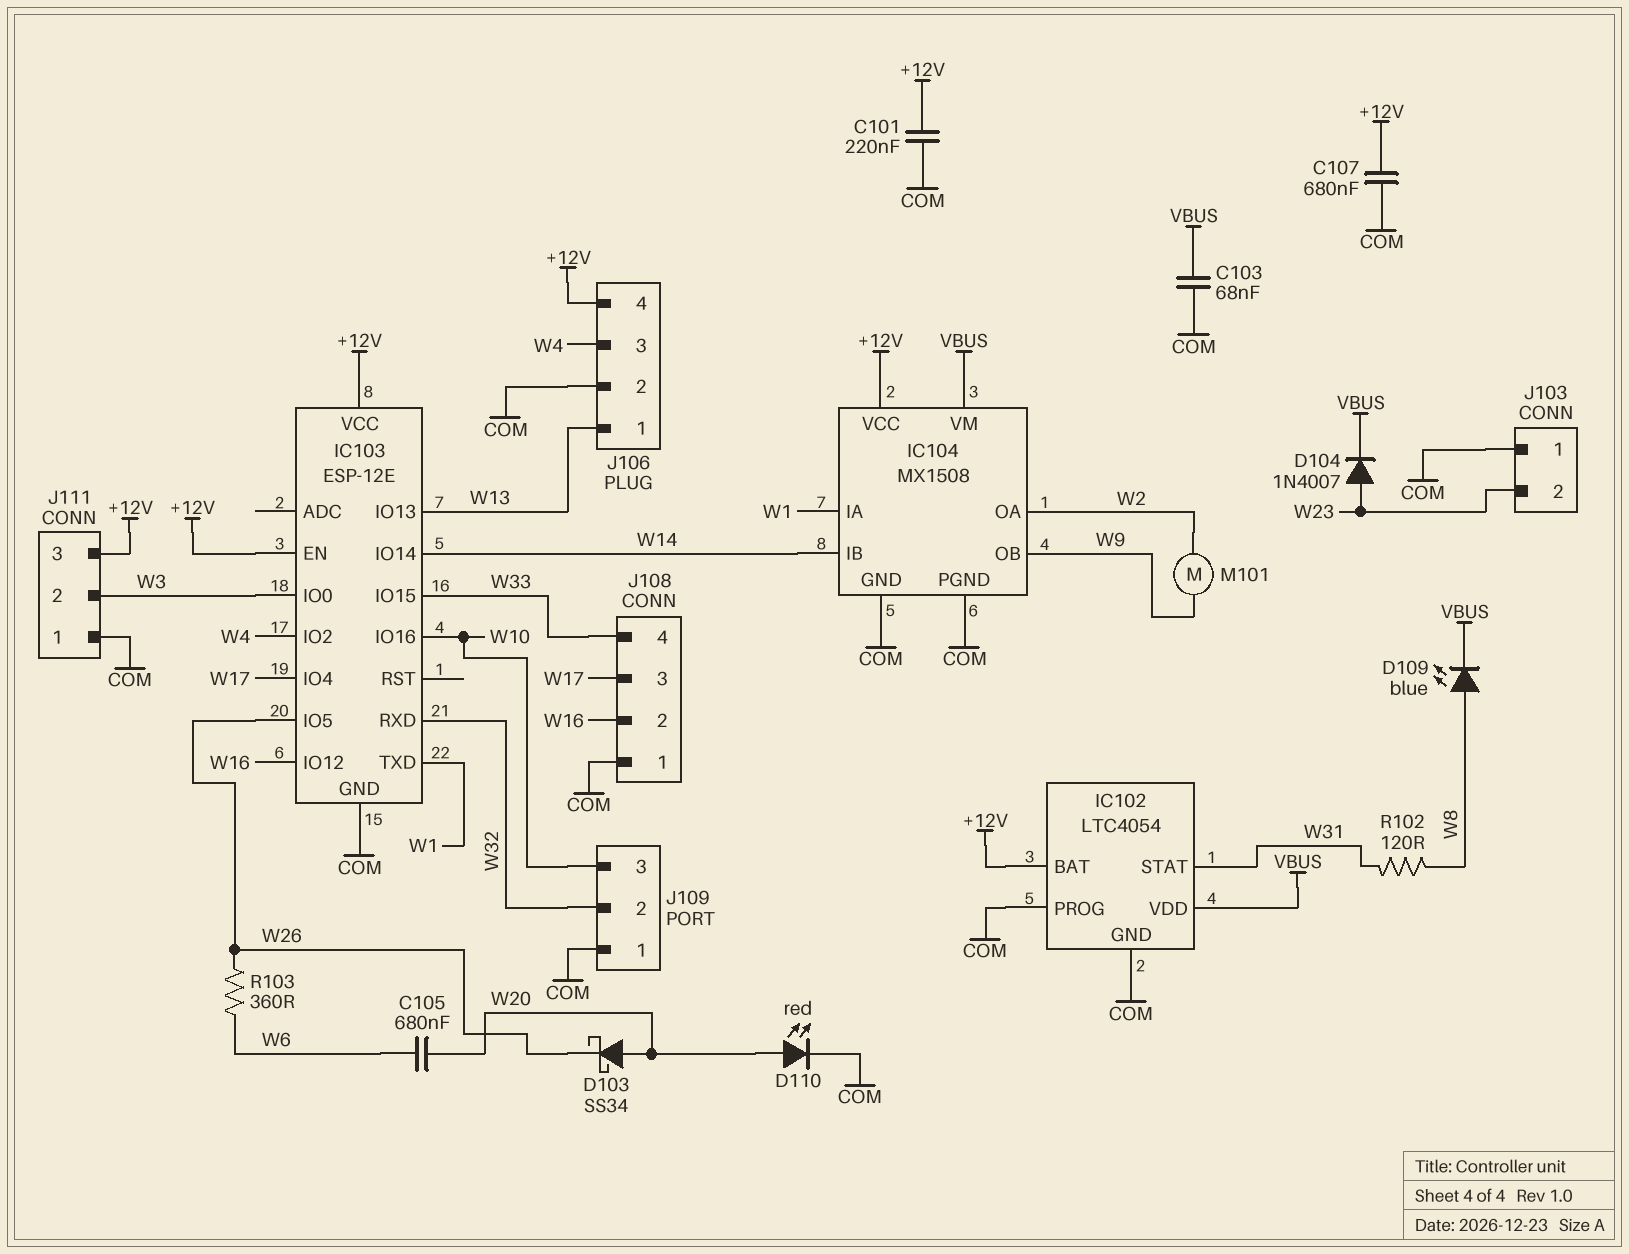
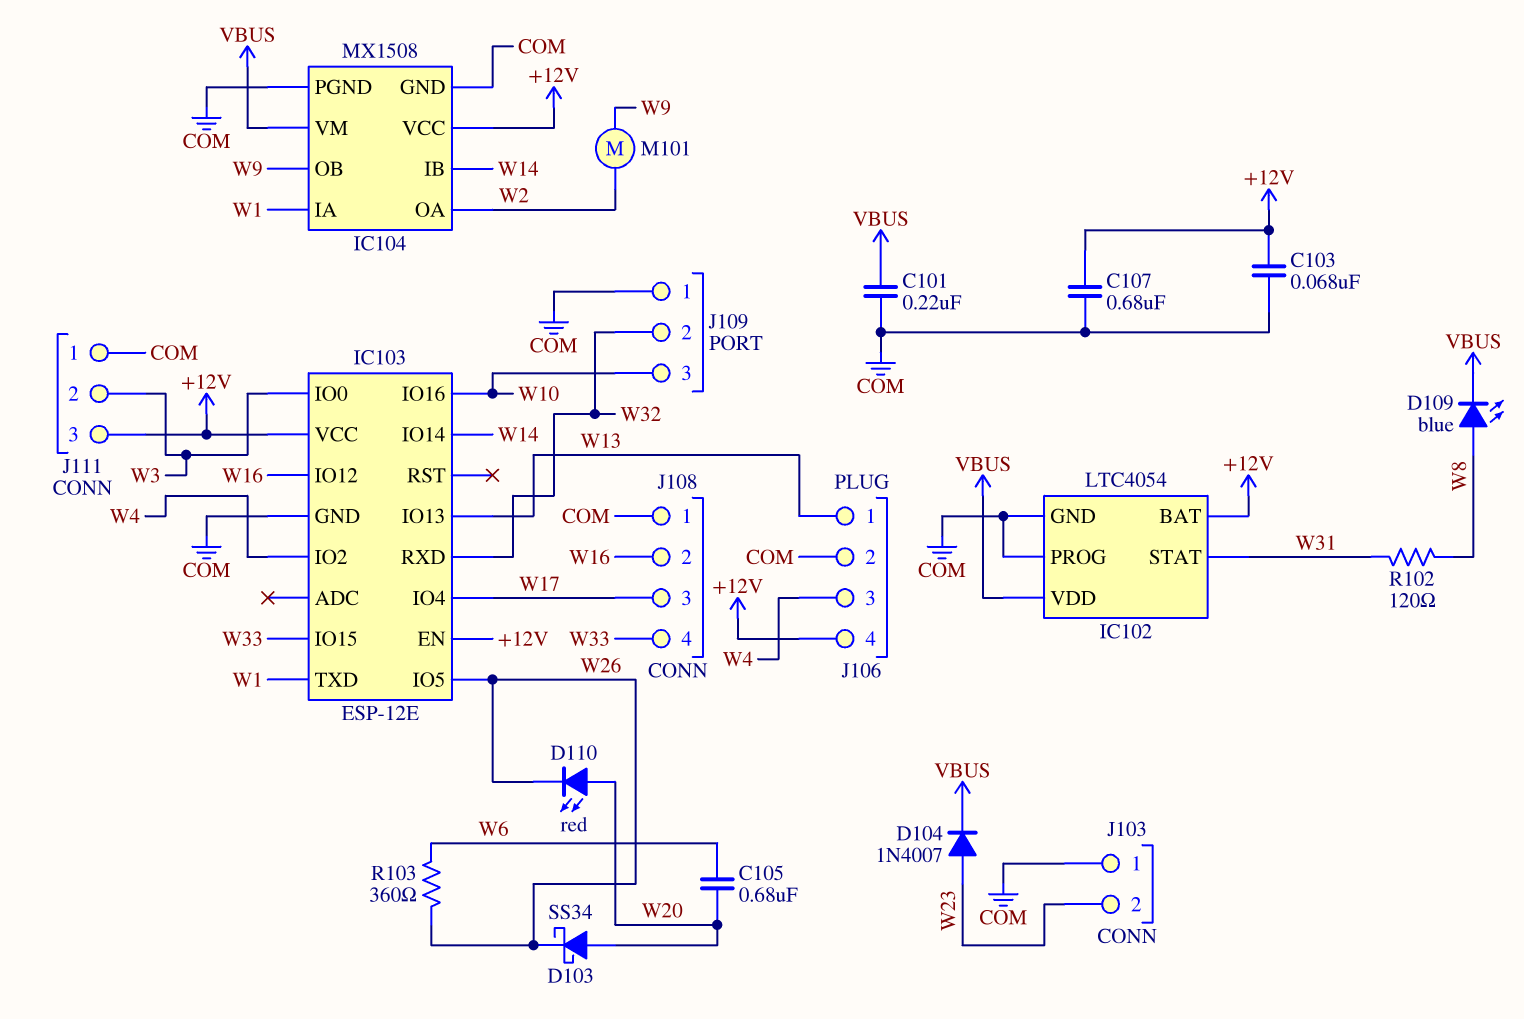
C101: 220nF (+12V, COM) -> 220nF (COM, VBUS)
C103: 68nF (COM, VBUS) -> 68nF (+12V, COM)
D110: LED red (A W20, K COM) -> LED red (A W20, K W26)

